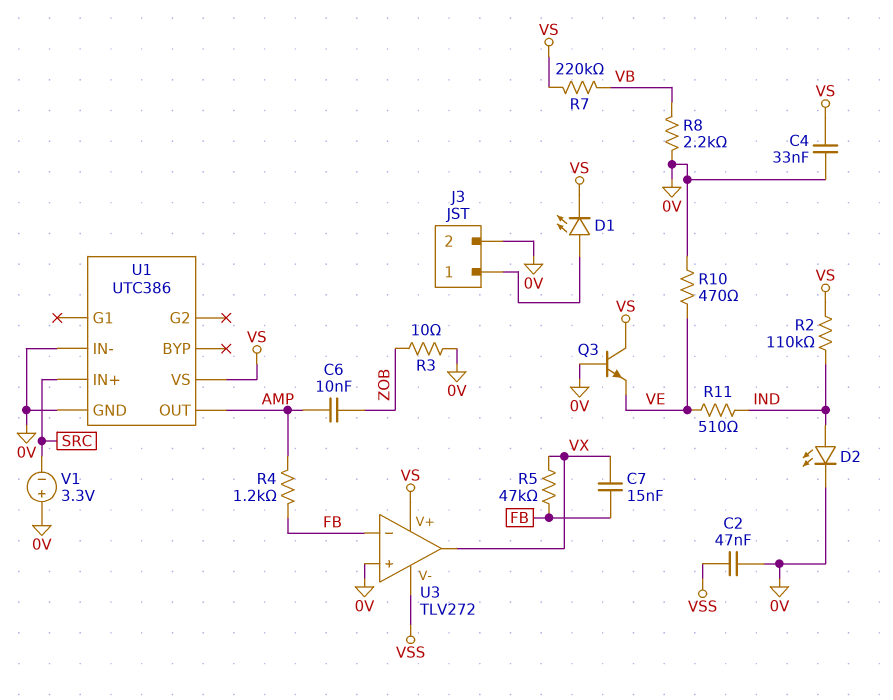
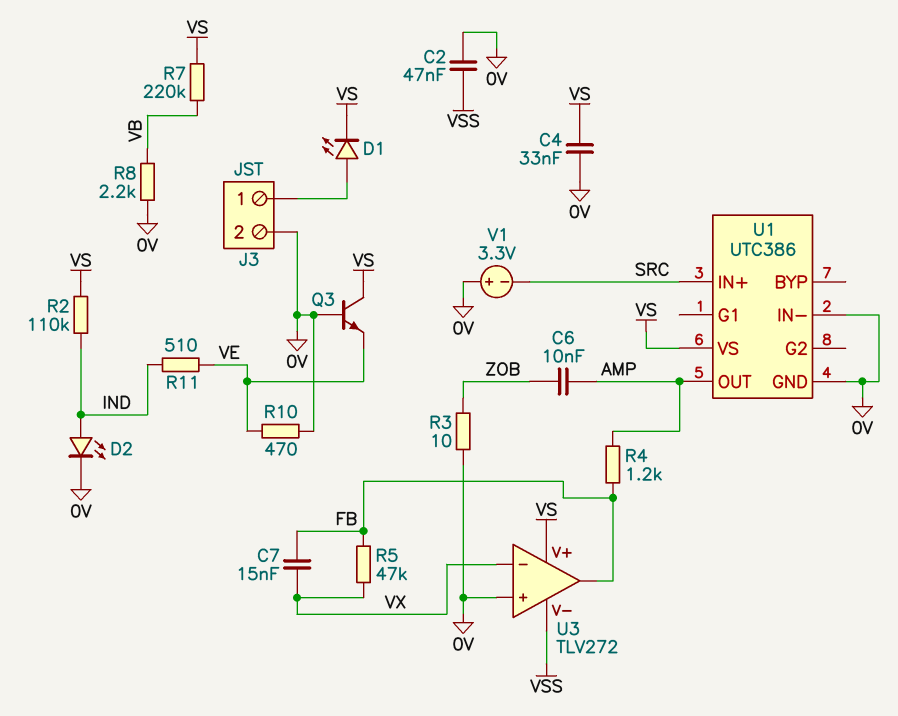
U3 pin in-: FB -> VX
U3 pin out: VX -> FB

